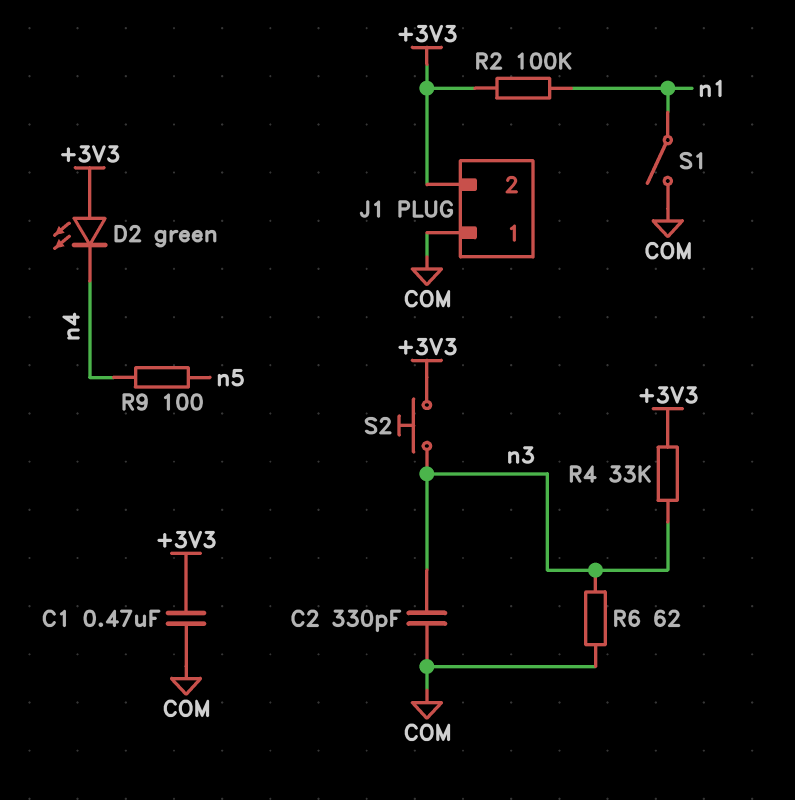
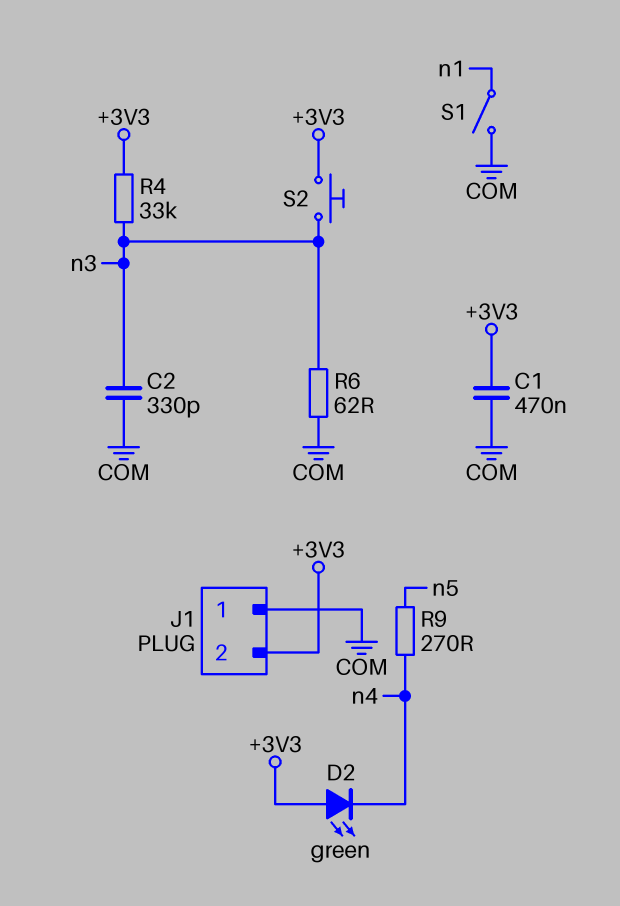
R2: 100k (+3V3, n1) -> none
R9: 100 (n4, n5) -> 270 (n4, n5)

